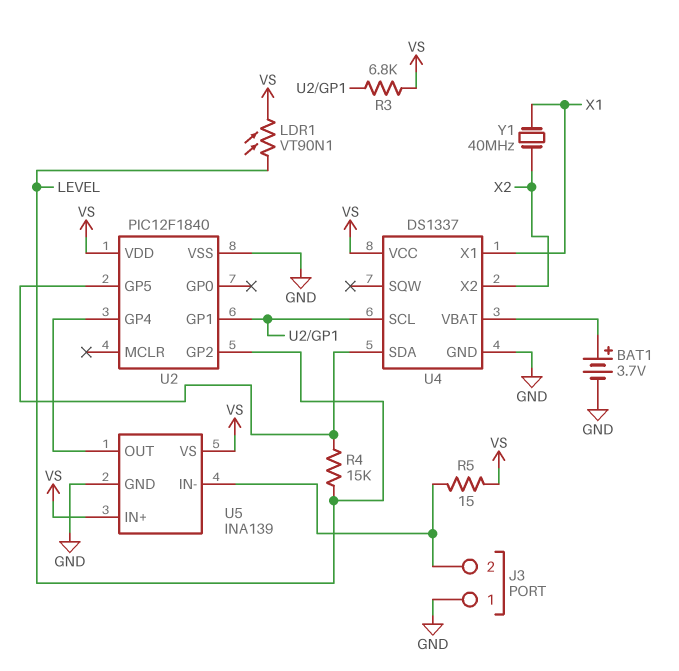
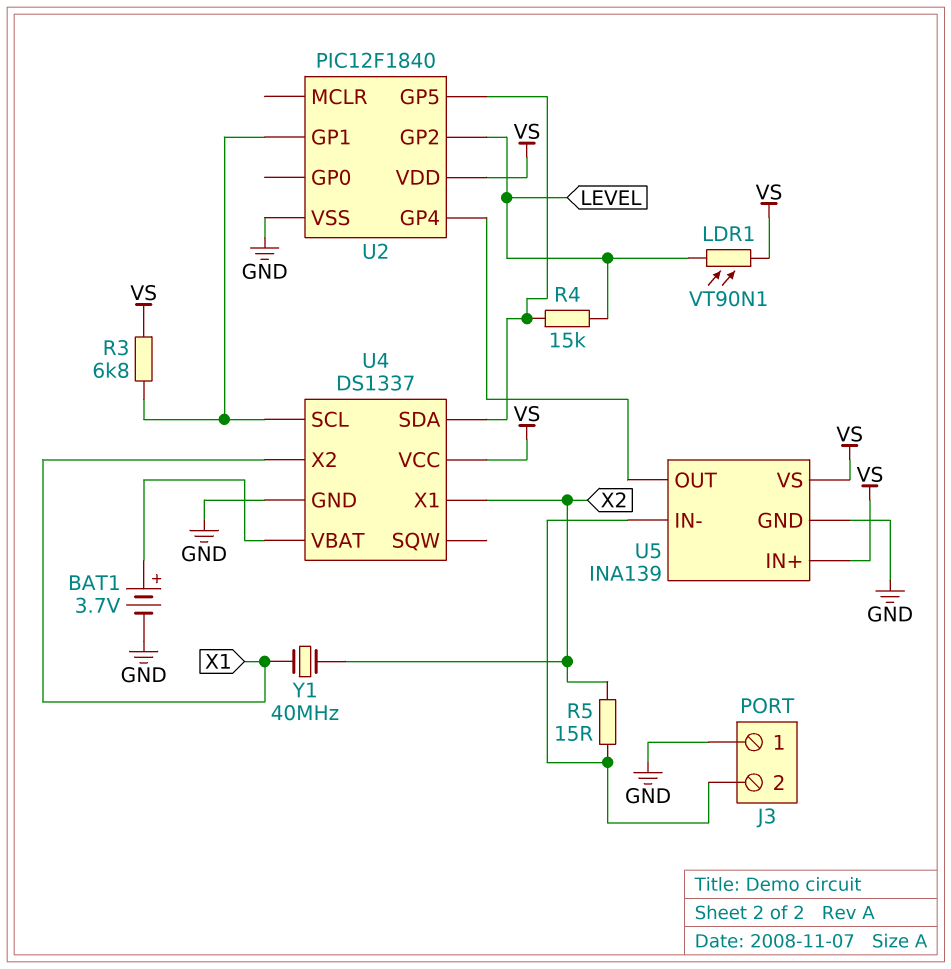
R5: 15 (J3/2, VS) -> 15 (J3/2, X2)
U4 pin X1: X1 -> X2
U4 pin X2: X2 -> X1

